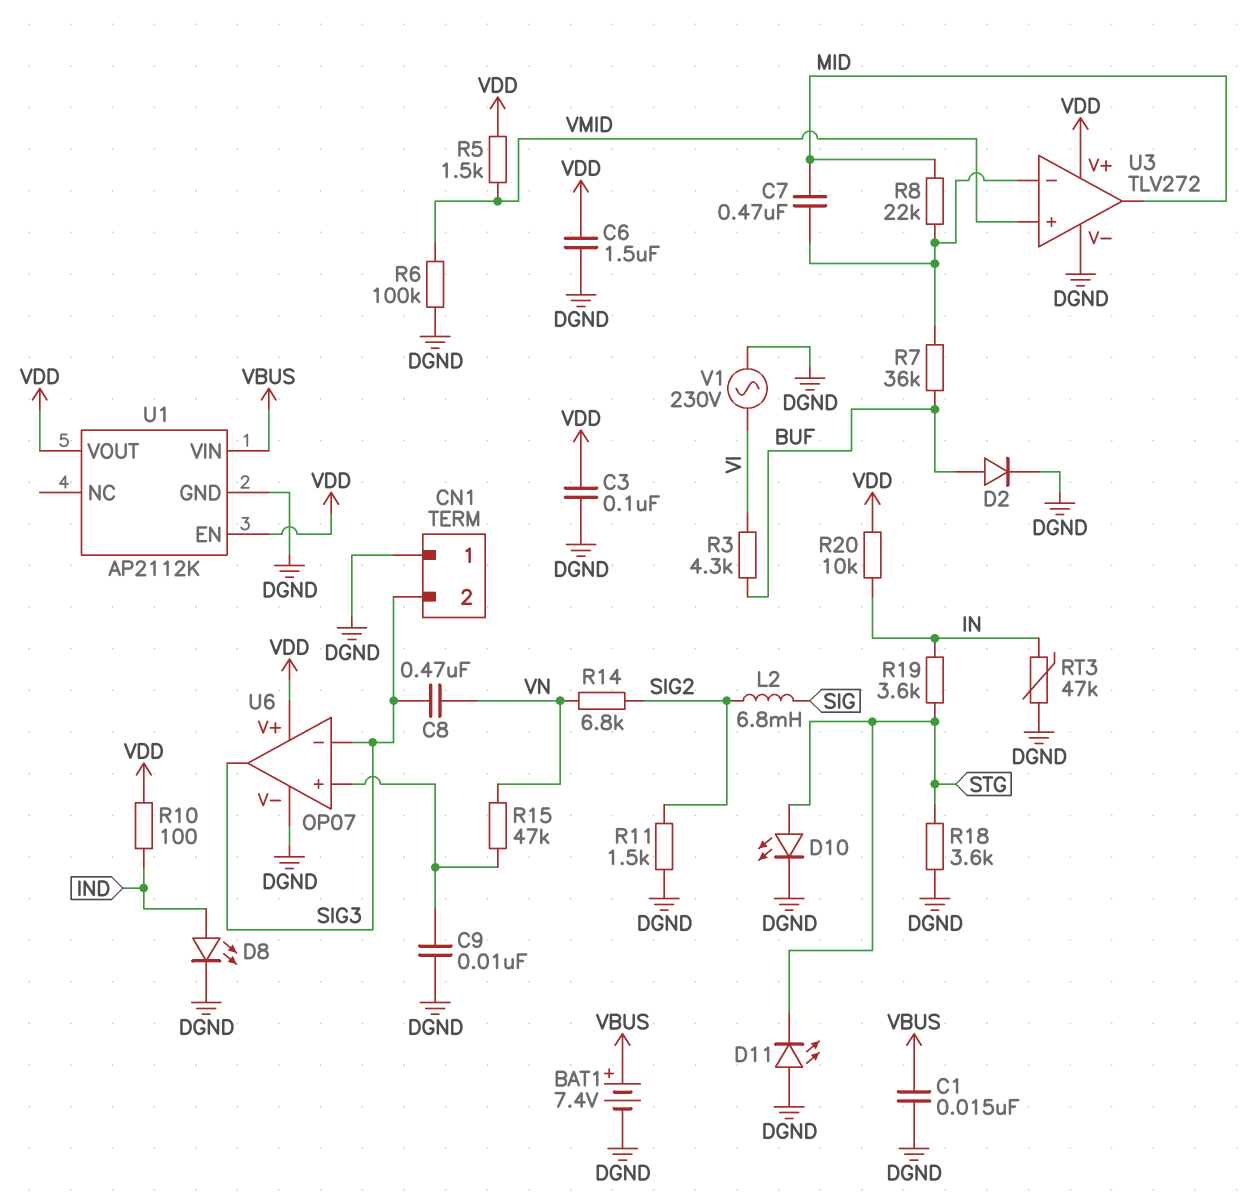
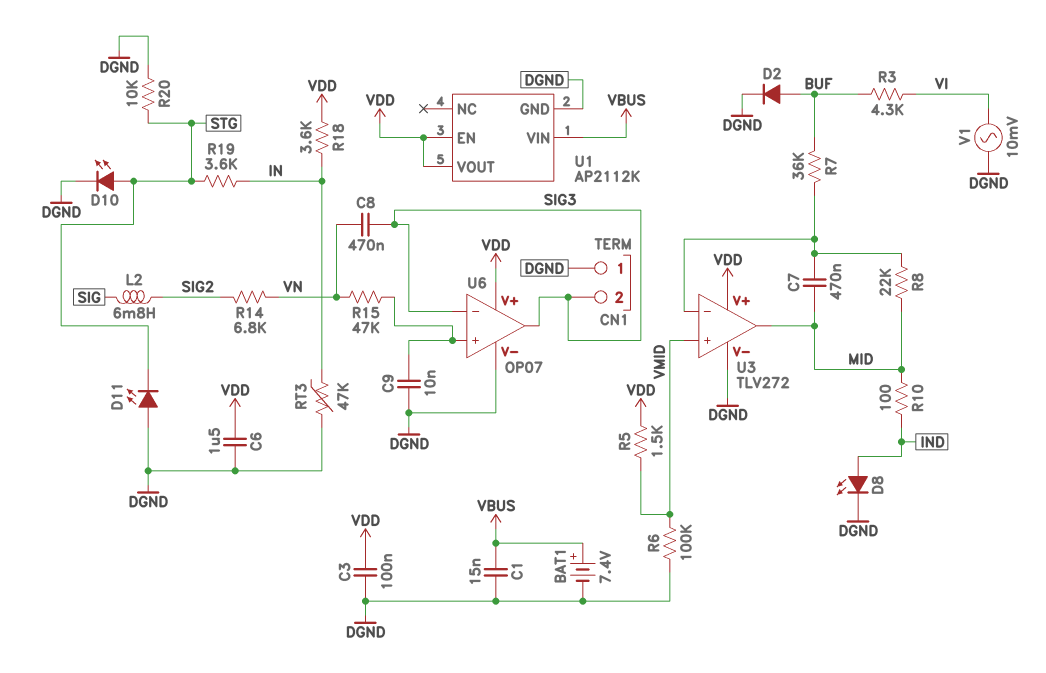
R10: 100 (IND, VDD) -> 100 (IND, MID)
R11: 1.5k (DGND, SIG2) -> none
R18: 3.6k (DGND, STG) -> 3.6k (IN, VDD)
R20: 10k (IN, VDD) -> 10k (DGND, STG)
V1: AC 230V (DGND, VI) -> AC 10mV (DGND, VI)

